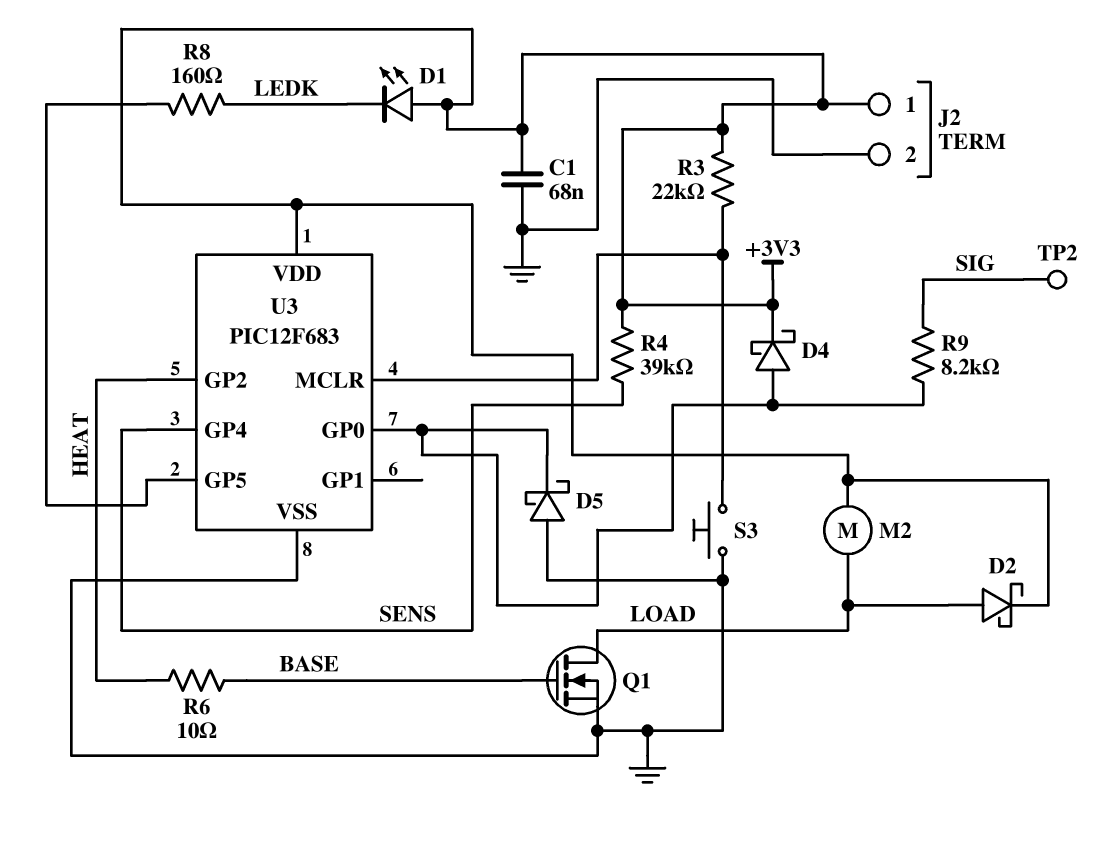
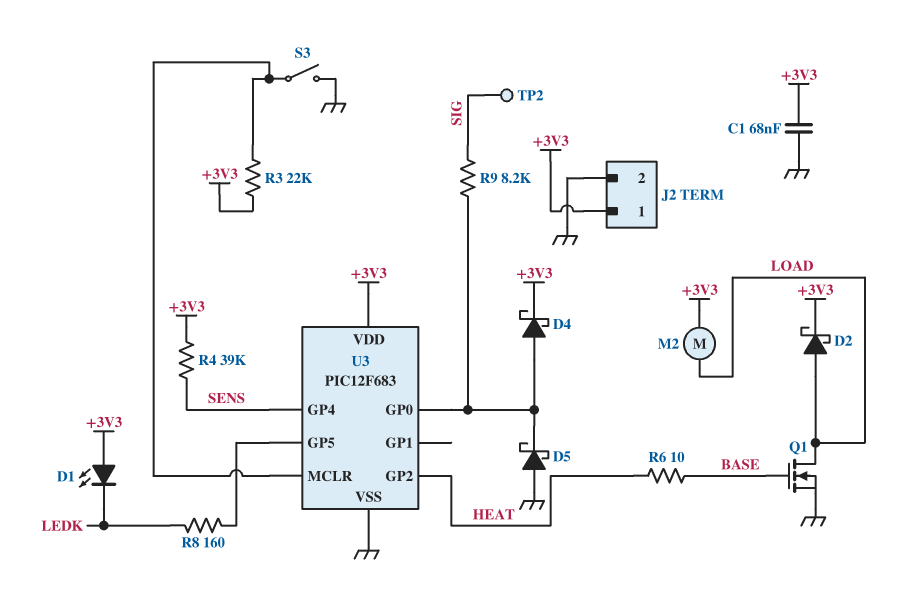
S3: button (GND, U3/MCLR) -> switch (GND, U3/MCLR)

